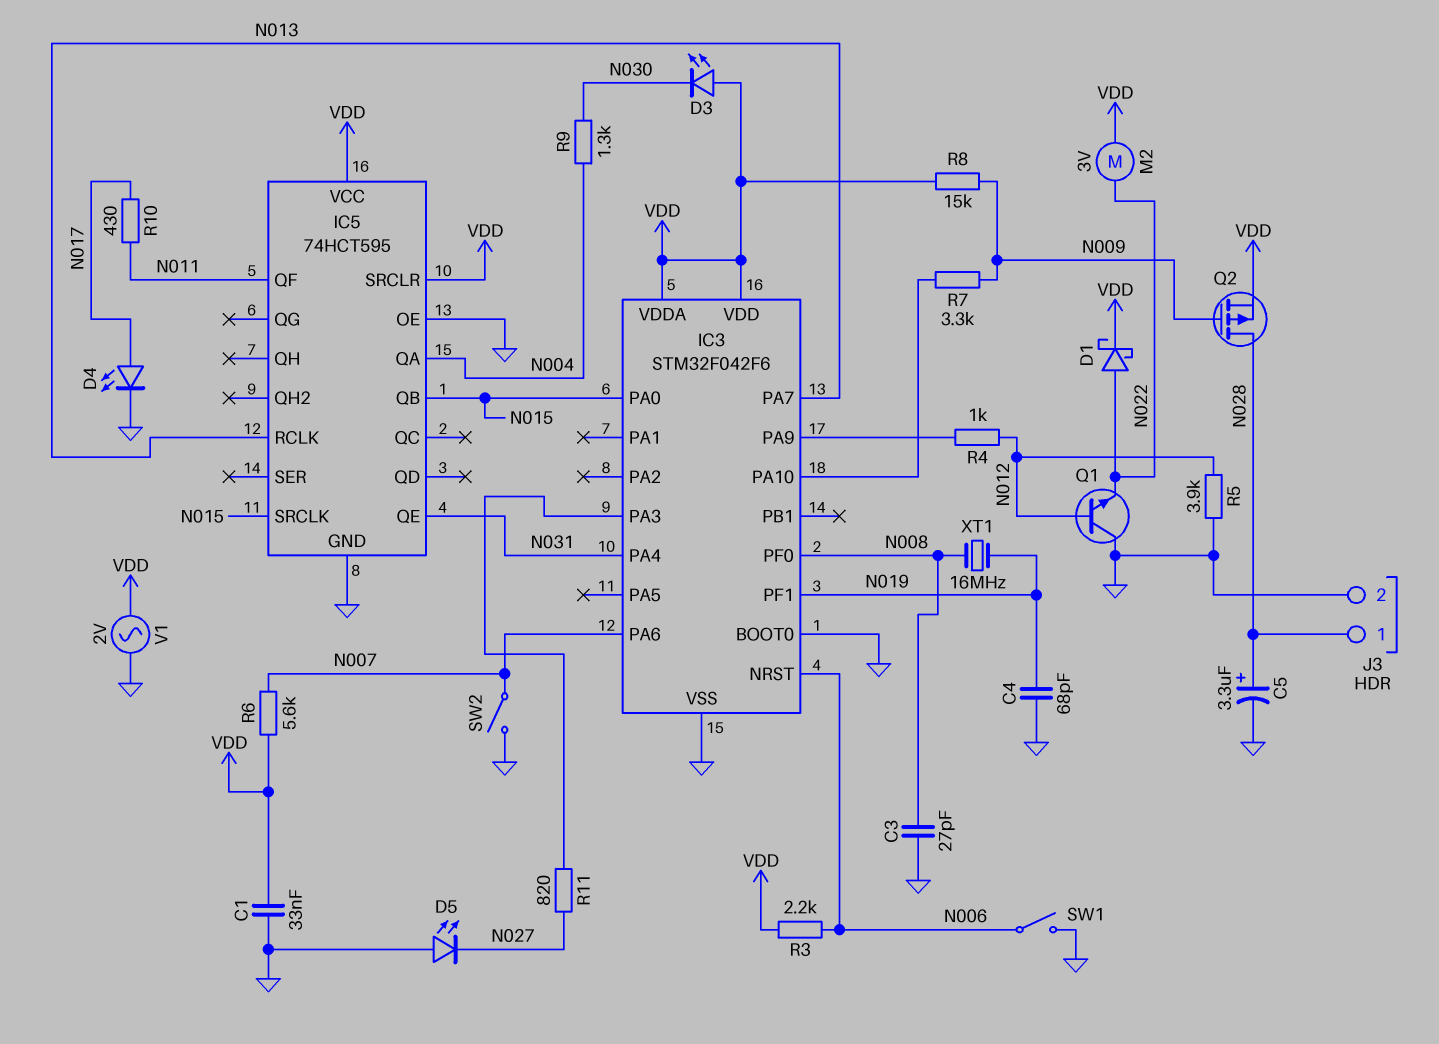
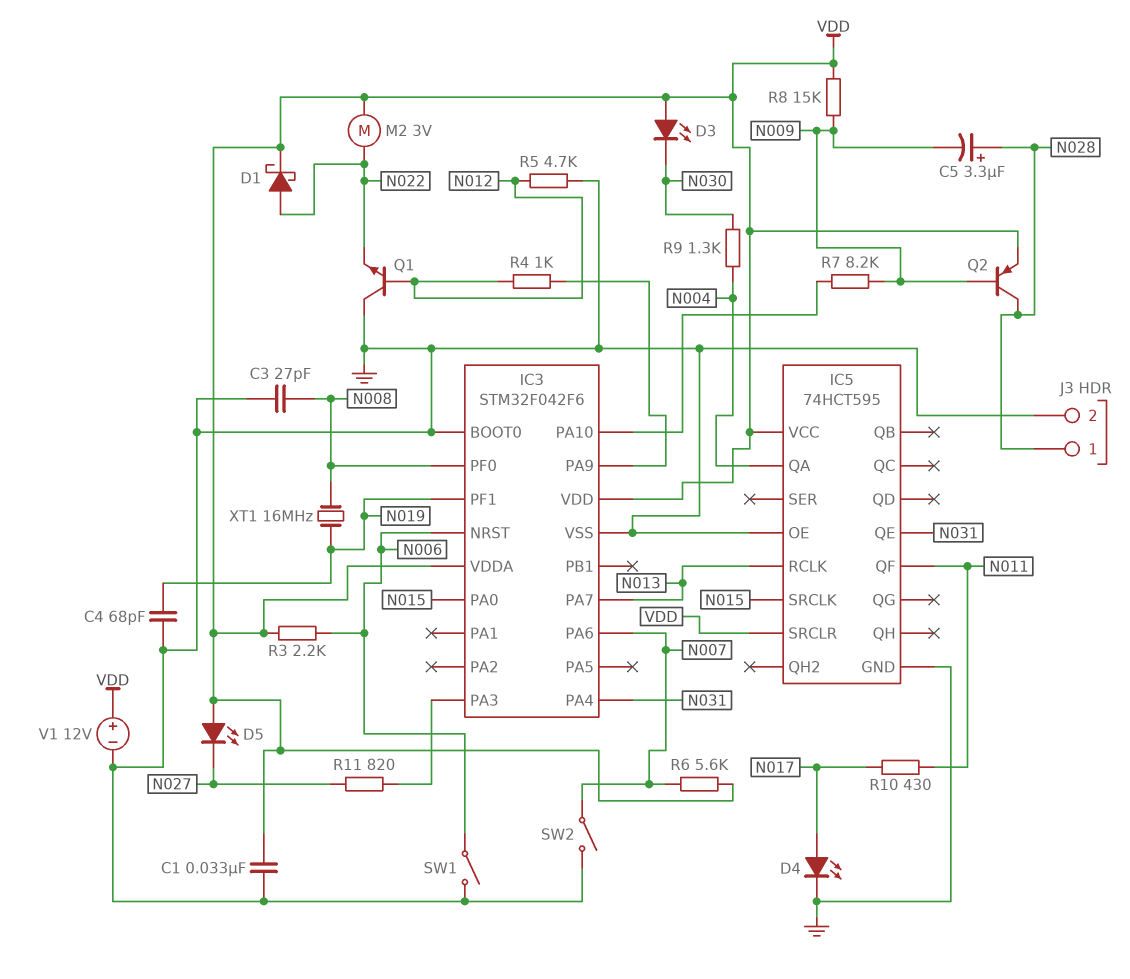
C5: 3.3uF (plus N028, minus GND) -> 3.3uF (plus N028, minus N009)
D5: LED (A GND, K N027) -> LED (A VDD, K N027)
IC5 pin QB: N015 -> none
Q2: PMOS (G N009, D N028, S VDD) -> PNP (B N009, C N028, E VDD)
R5: 3.9k (GND, N012) -> 4.7k (GND, N012)
R7: 3.3k (IC3/PA10, N009) -> 8.2k (IC3/PA10, N009)
V1: AC 2V (GND, VDD) -> 12V (plus VDD, minus GND)

